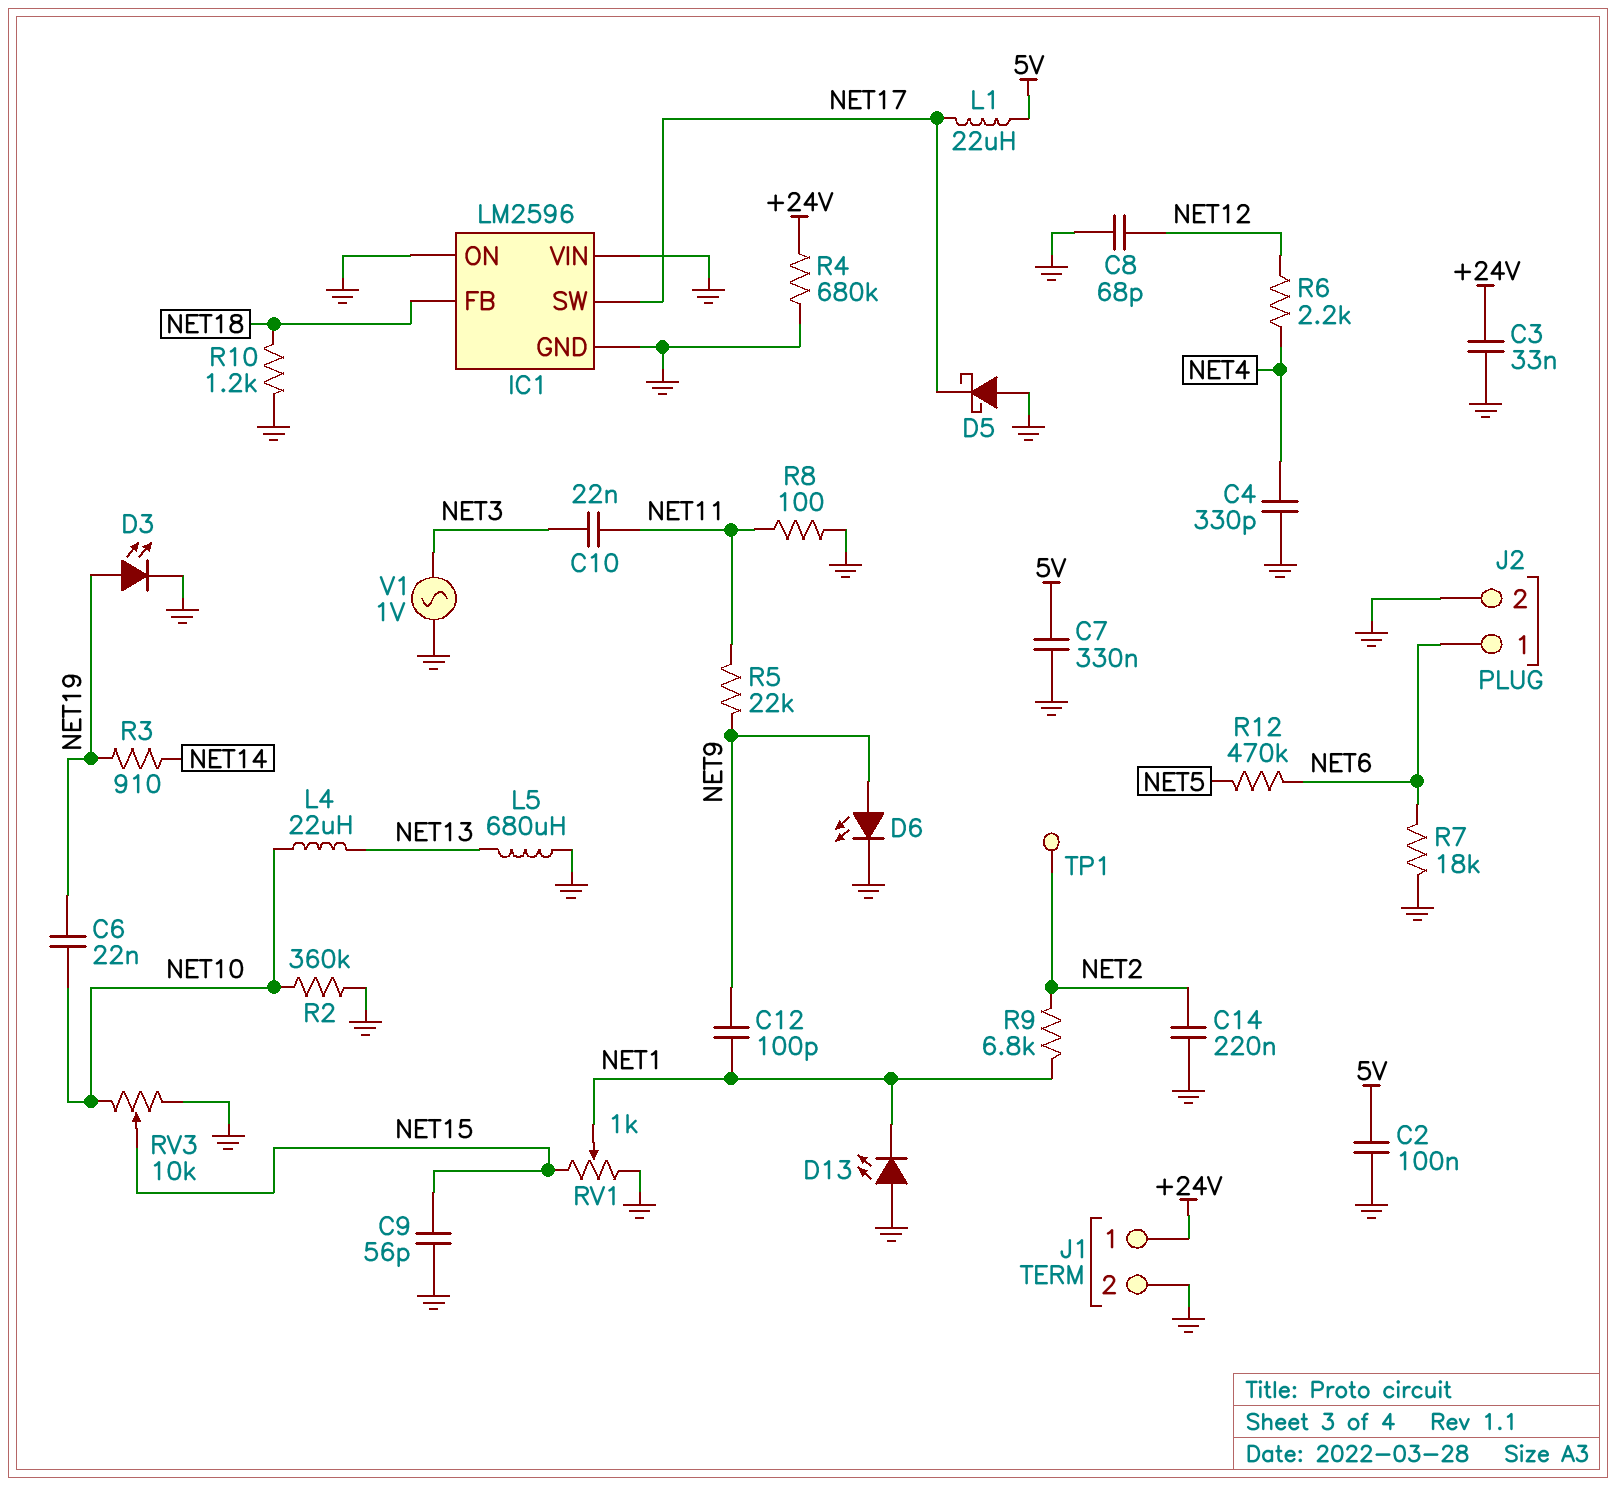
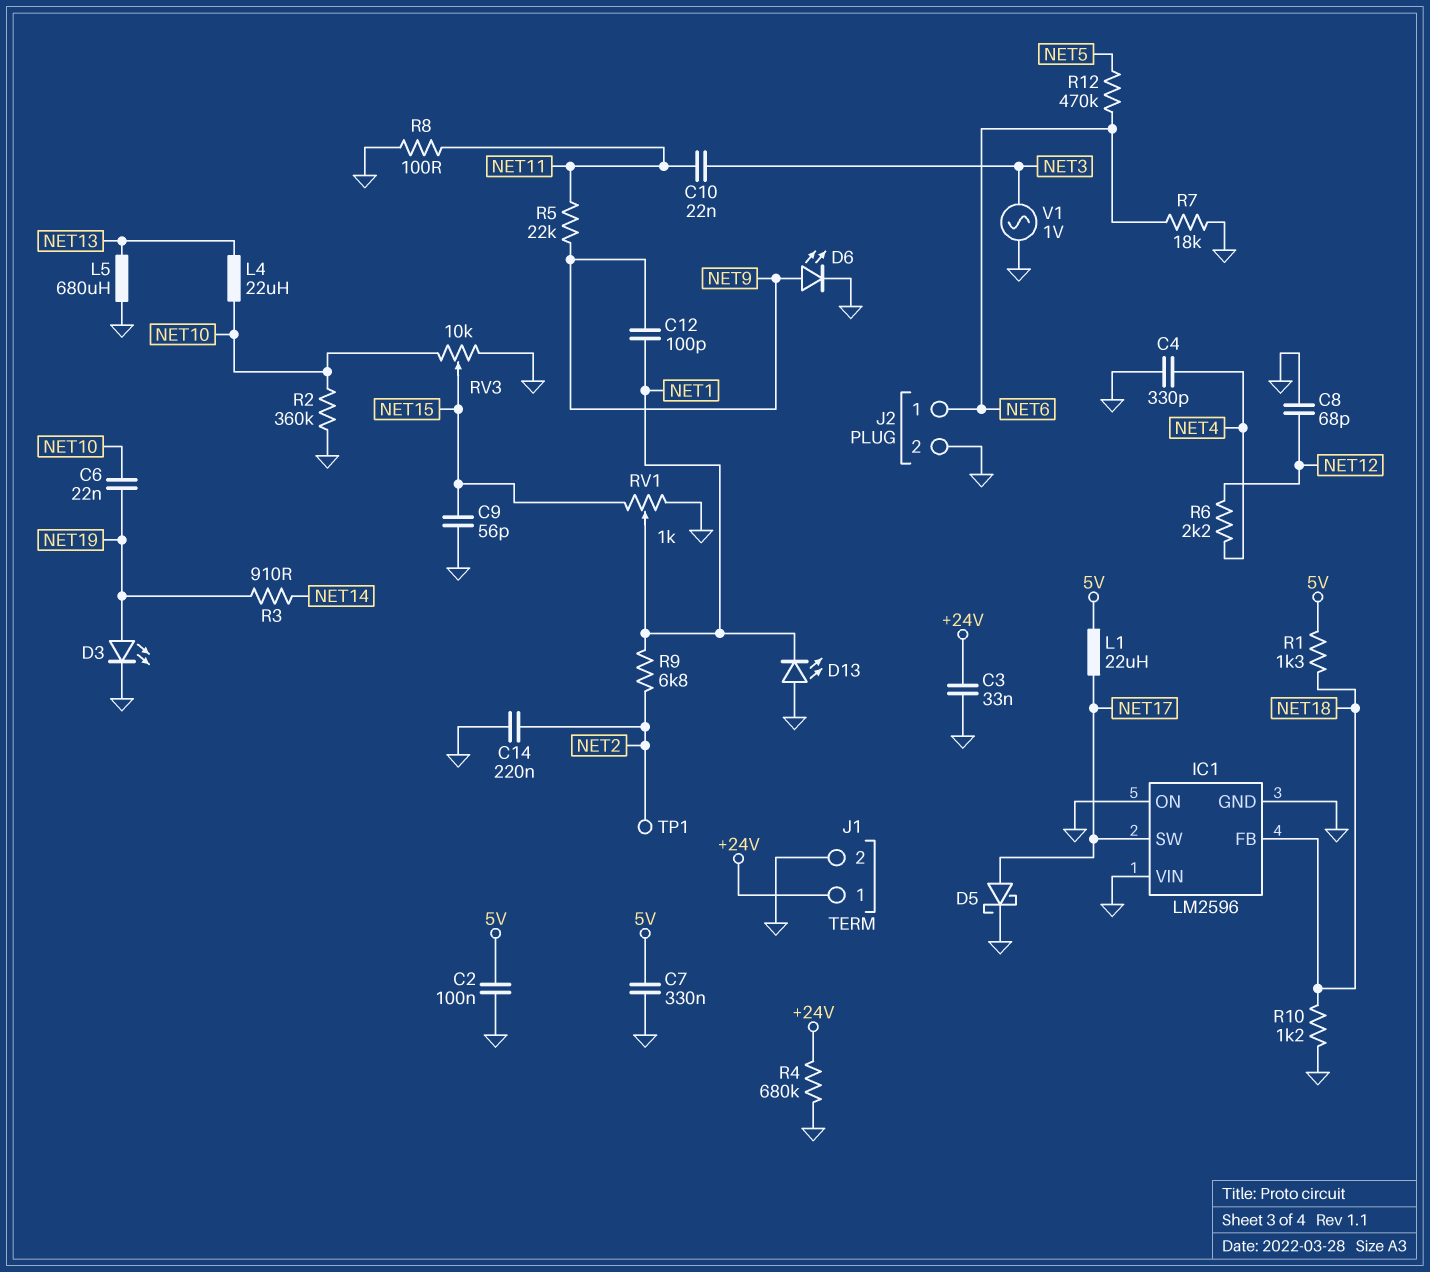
D5: schottky (A GND, K NET17) -> schottky (A NET17, K GND)
R1: none -> 1.3k (5V, NET18)

